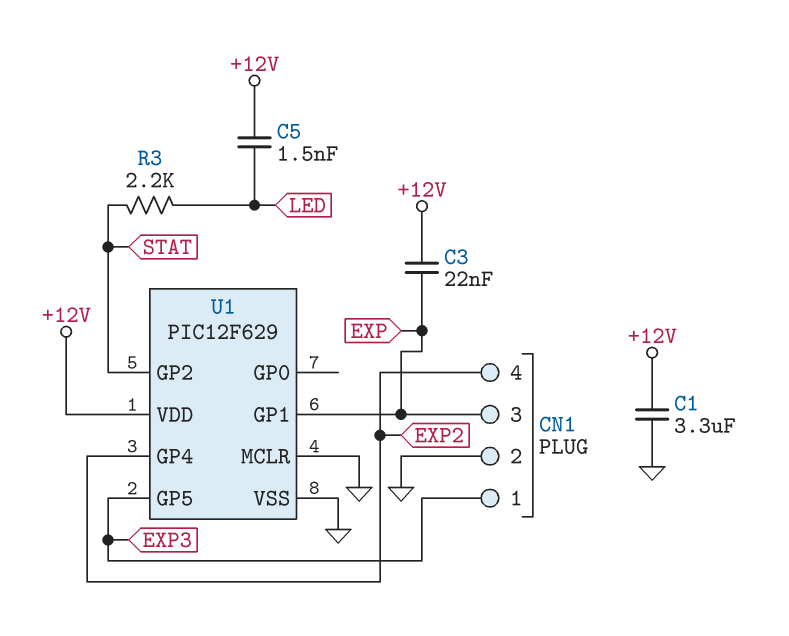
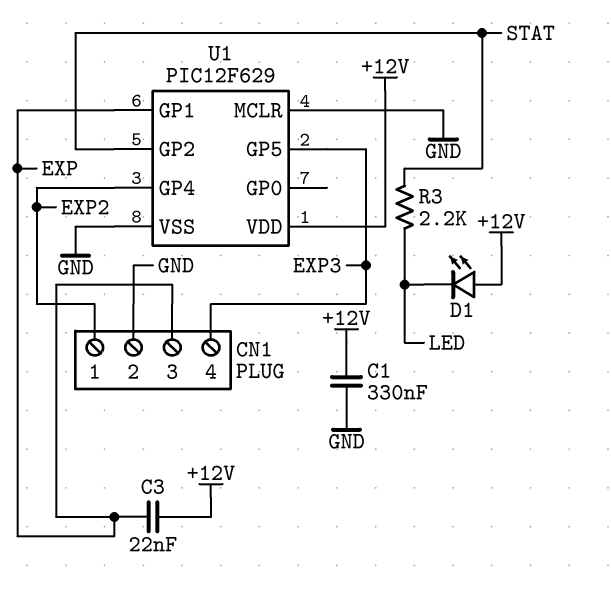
C1: 3.3uF (+12V, GND) -> 330nF (+12V, GND)
C5: 1.5nF (+12V, LED) -> none
CN1 pin 1: EXP3 -> EXP2
CN1 pin 4: EXP2 -> EXP3
D1: none -> LED (A +12V, K LED)

